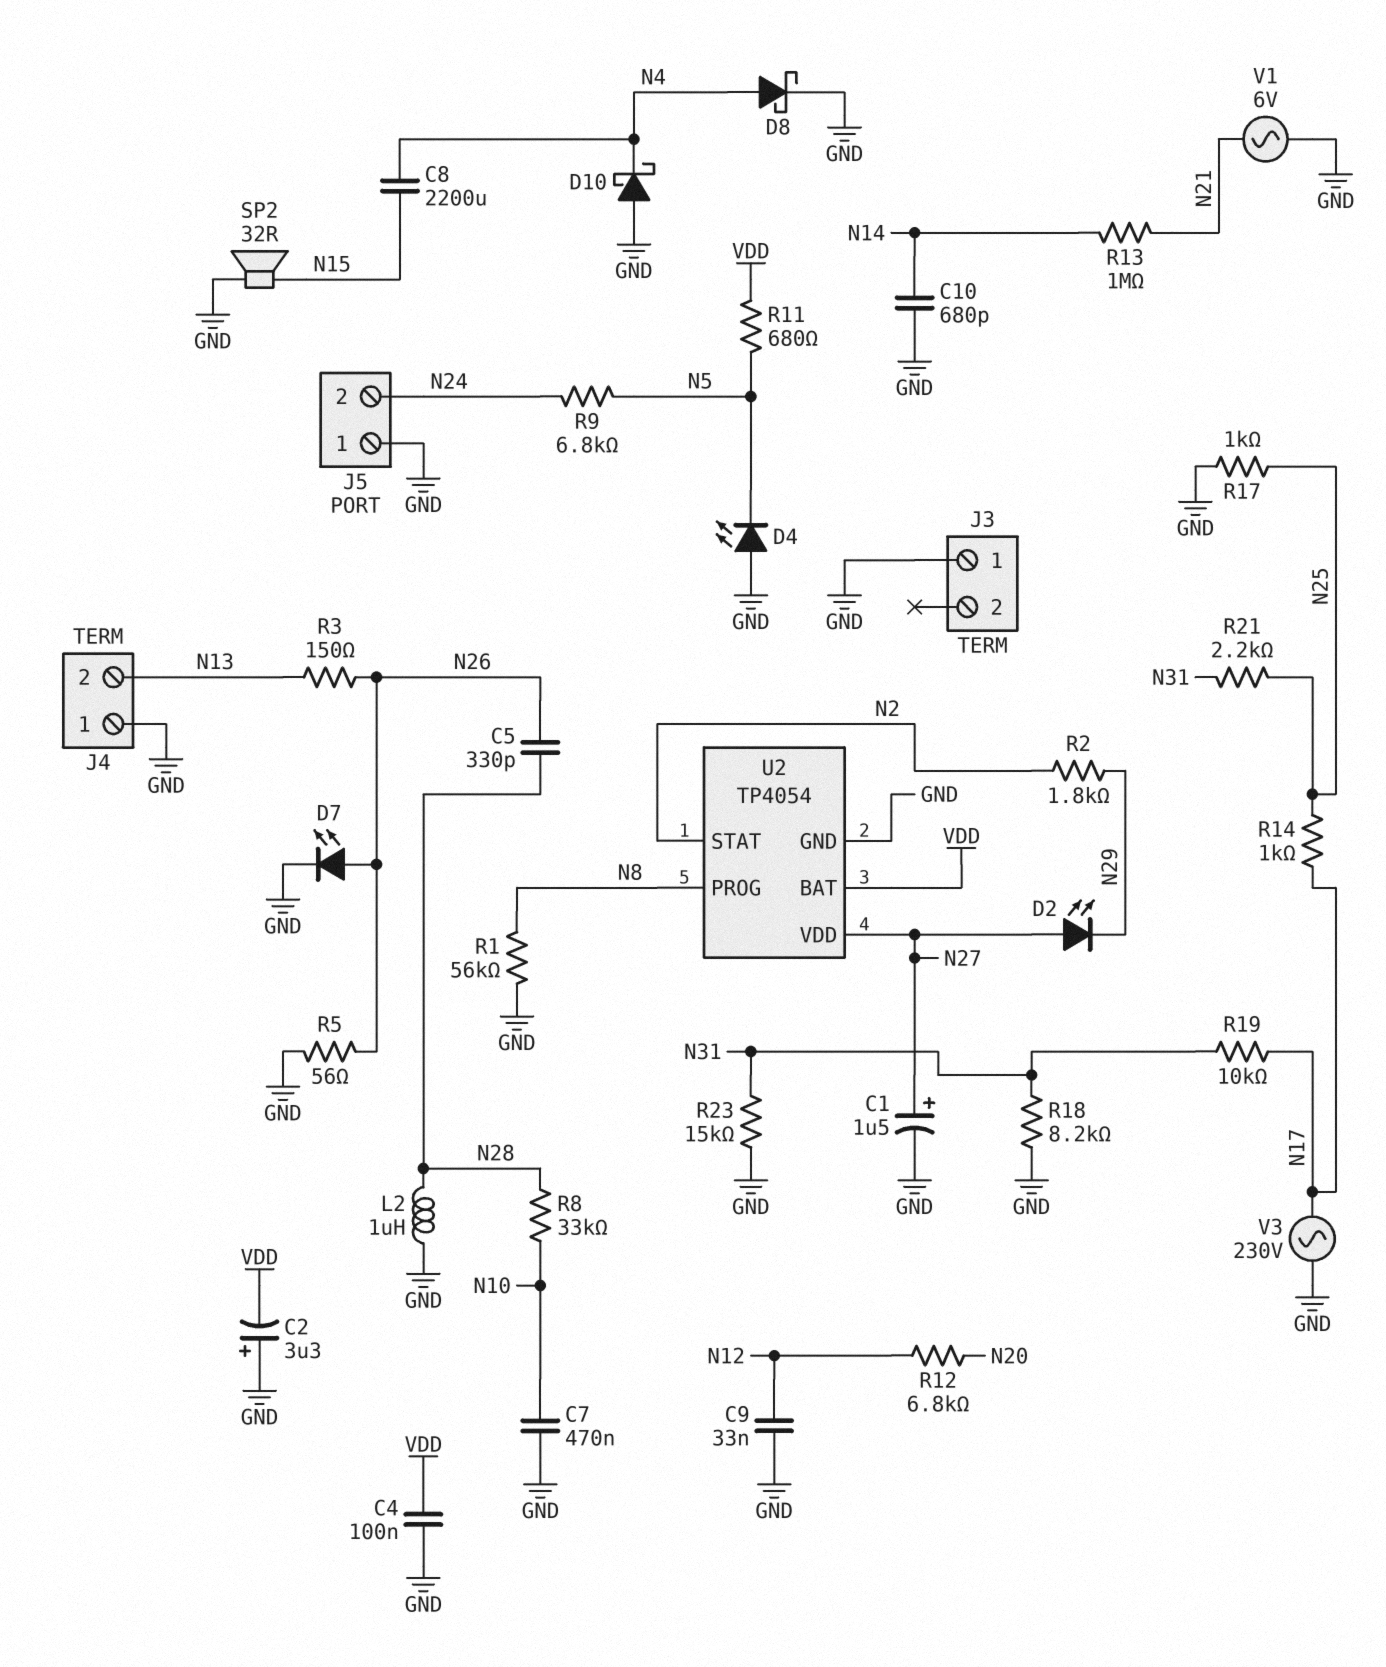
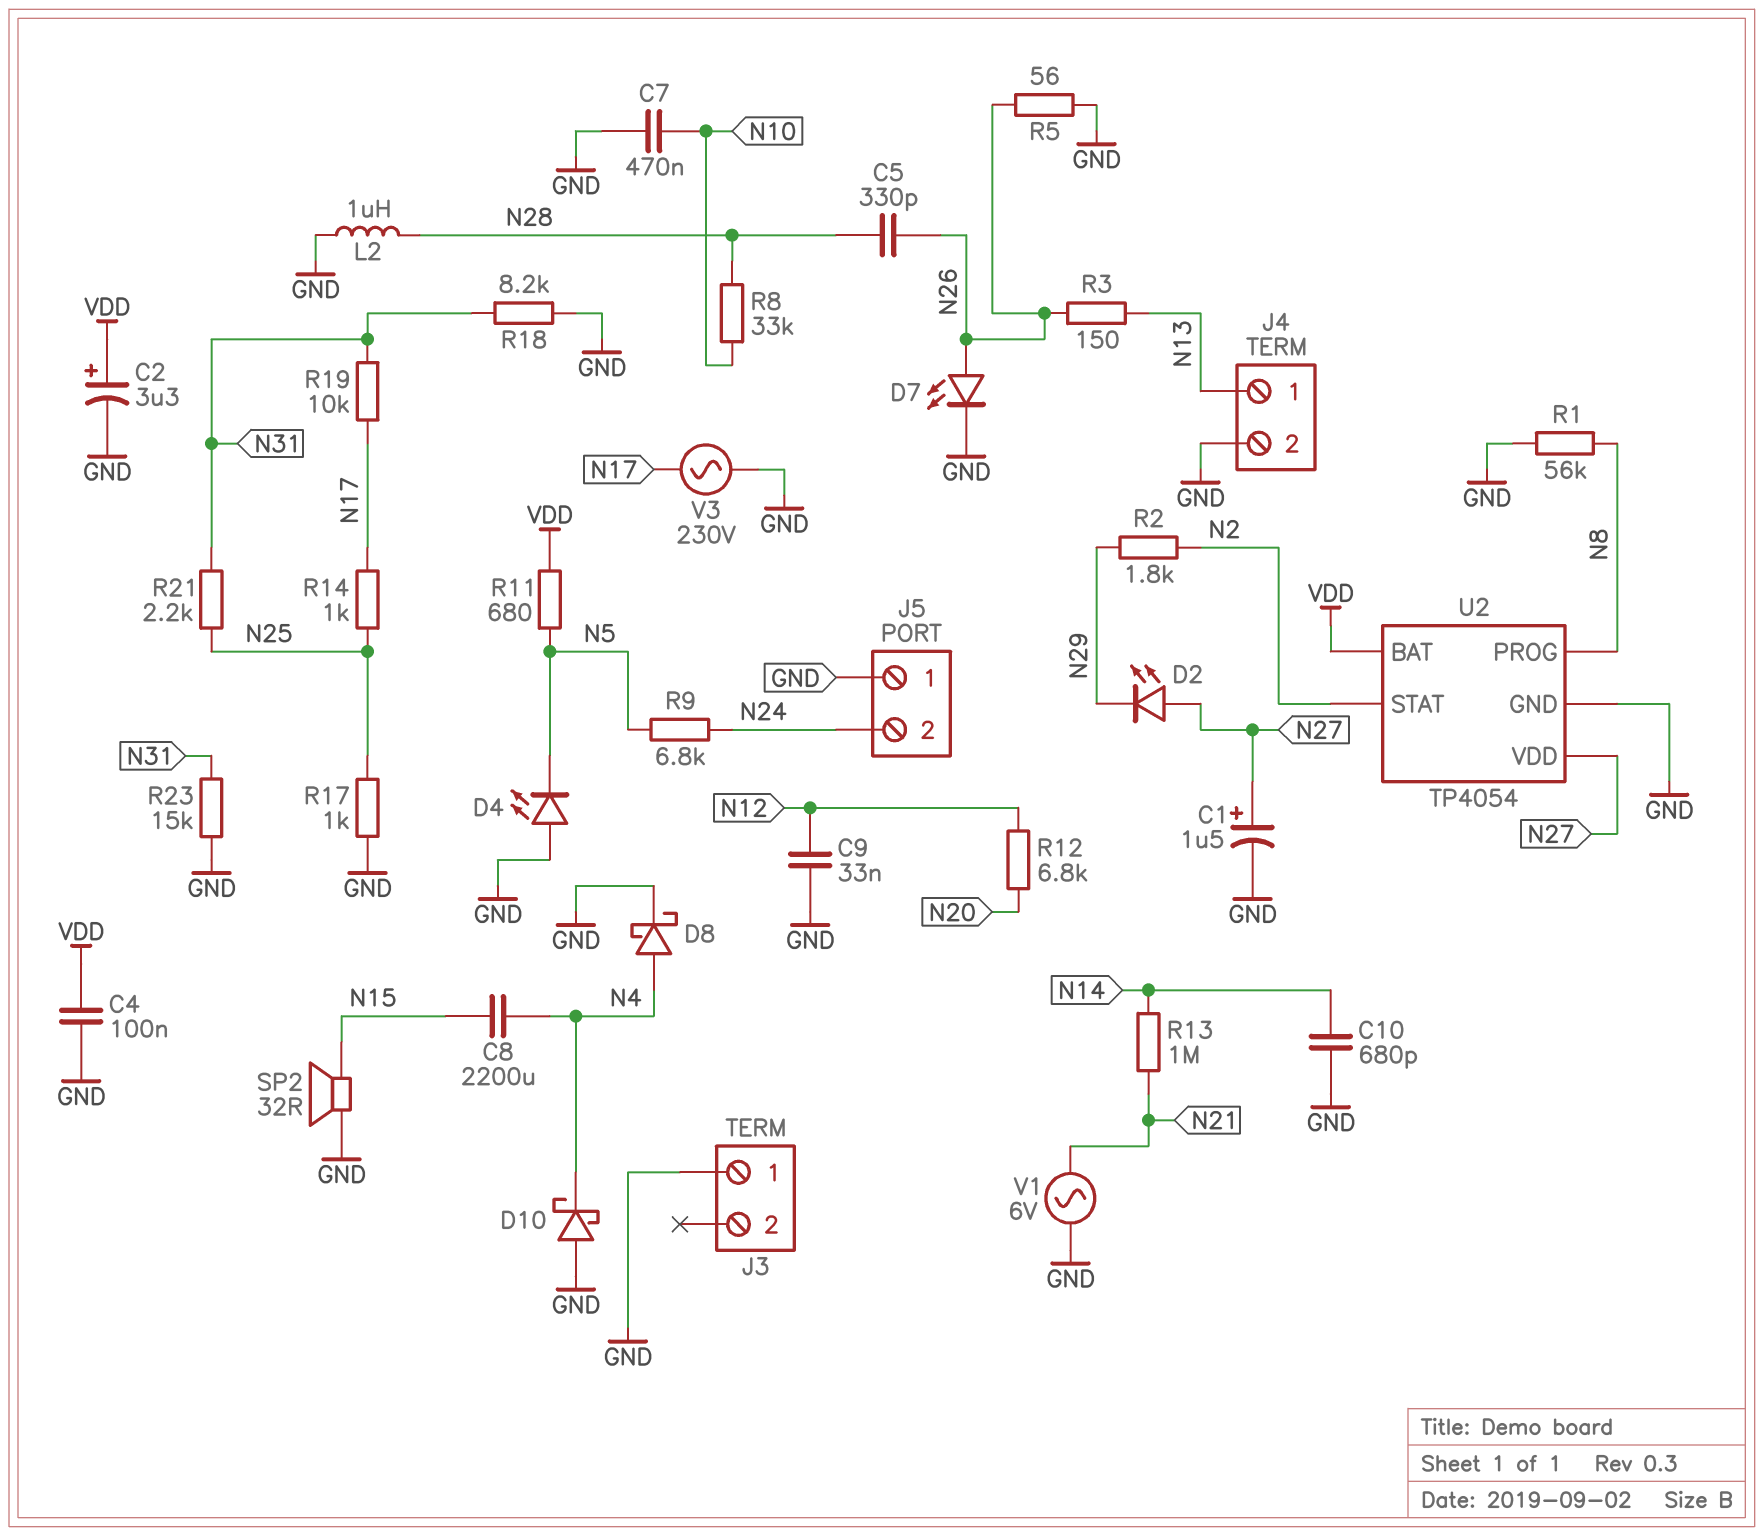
C2: 3.3uF (plus GND, minus VDD) -> 3.3uF (plus VDD, minus GND)
J4 pin 1: GND -> N13
J4 pin 2: N13 -> GND

